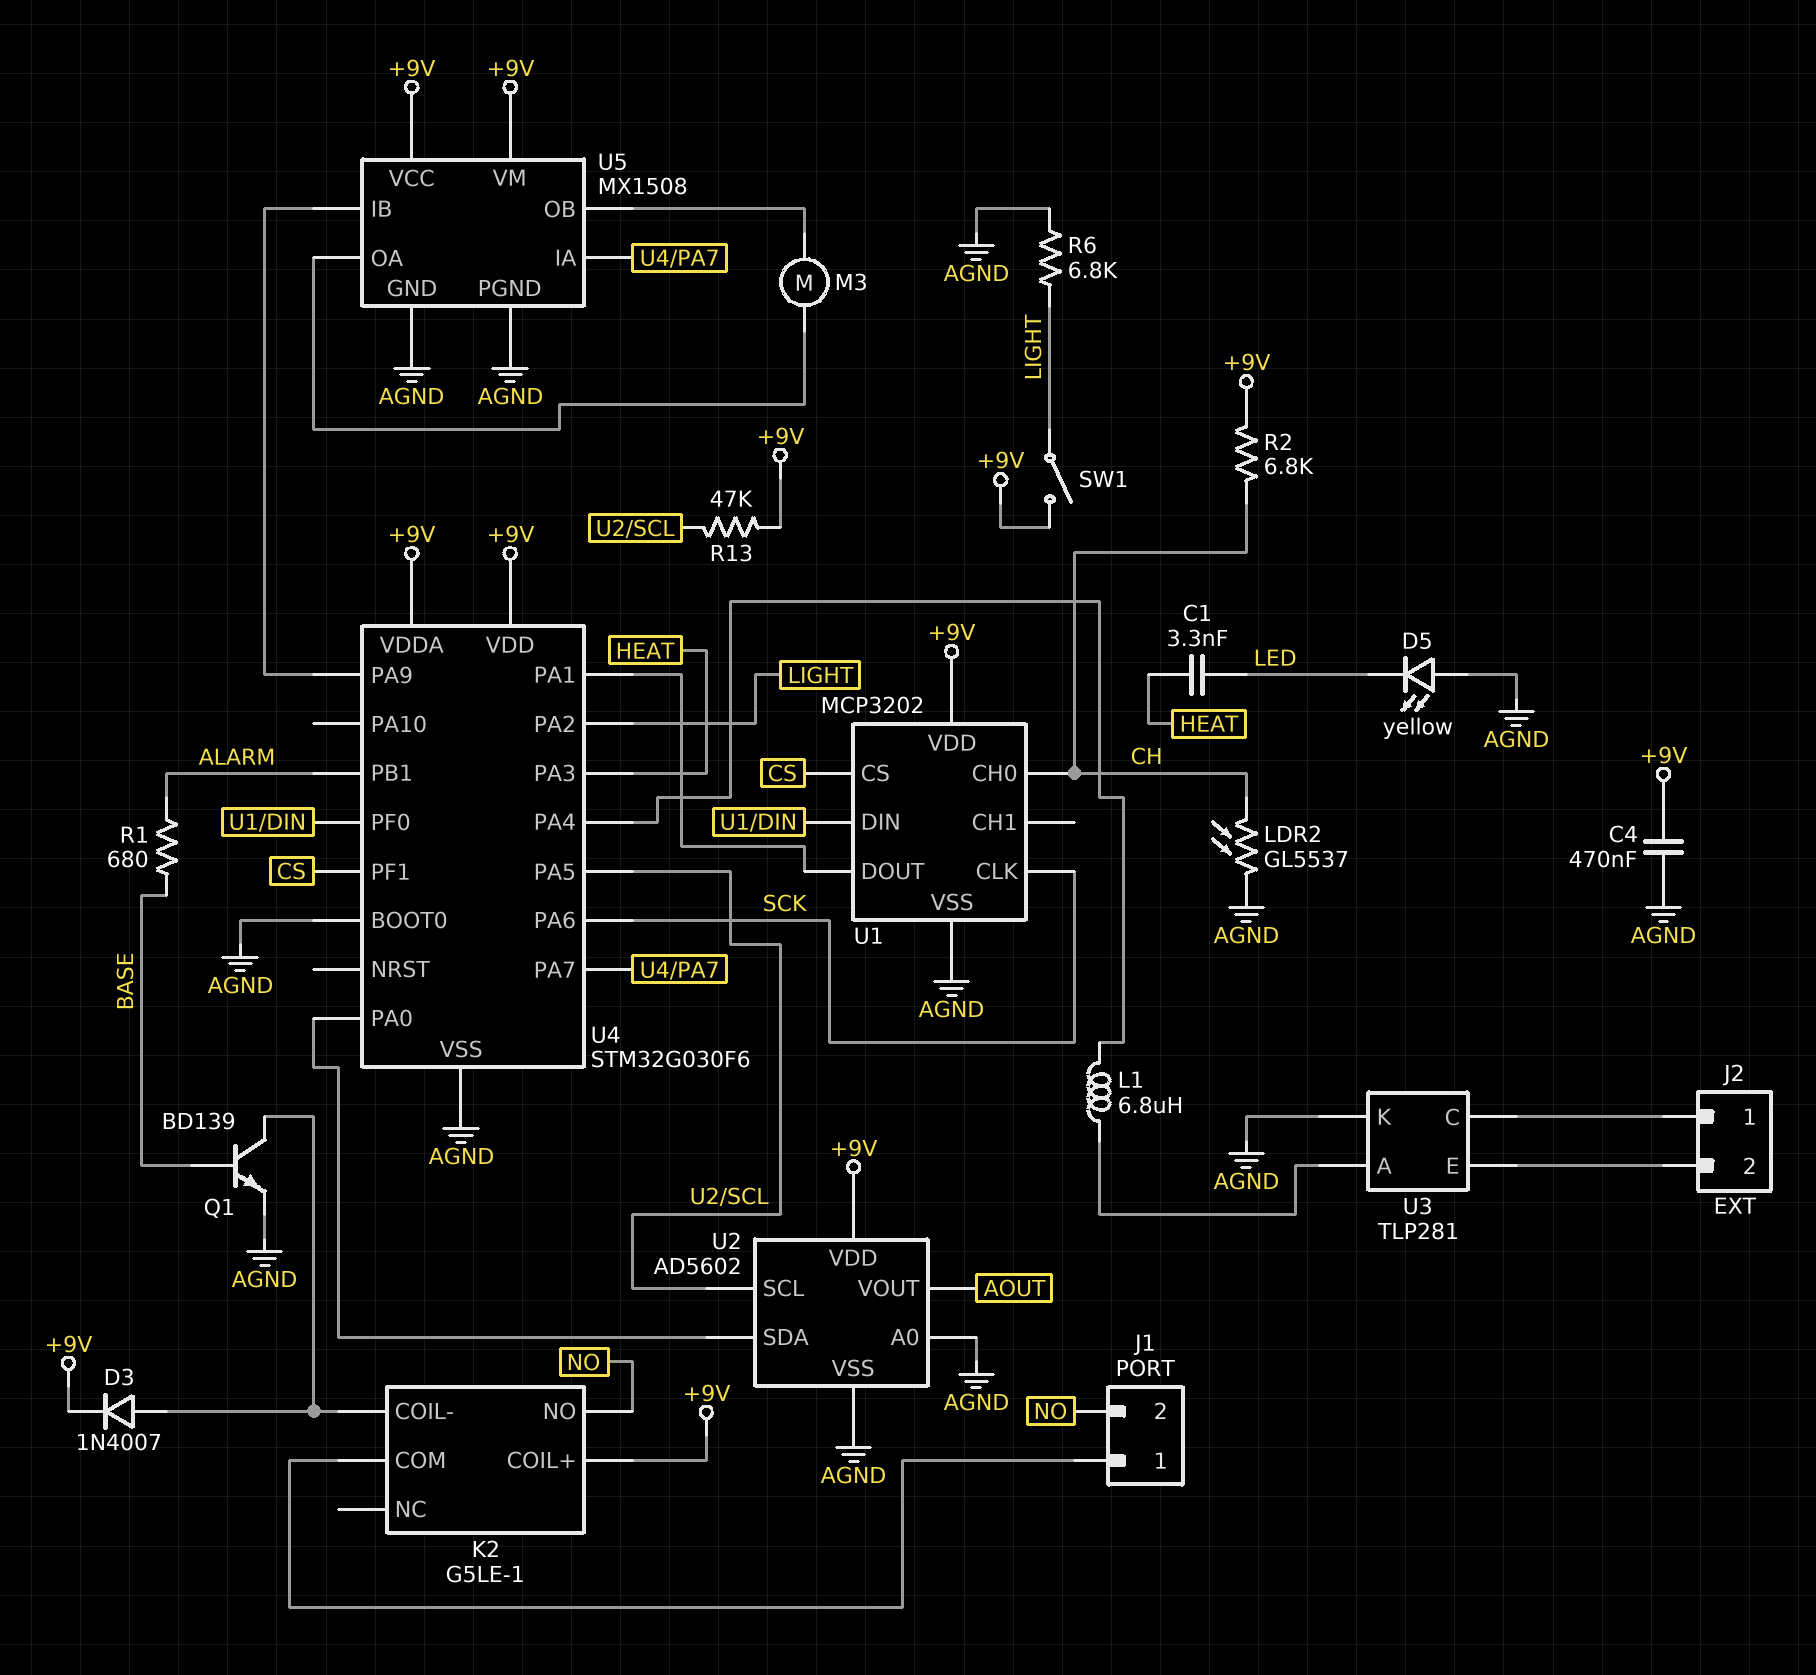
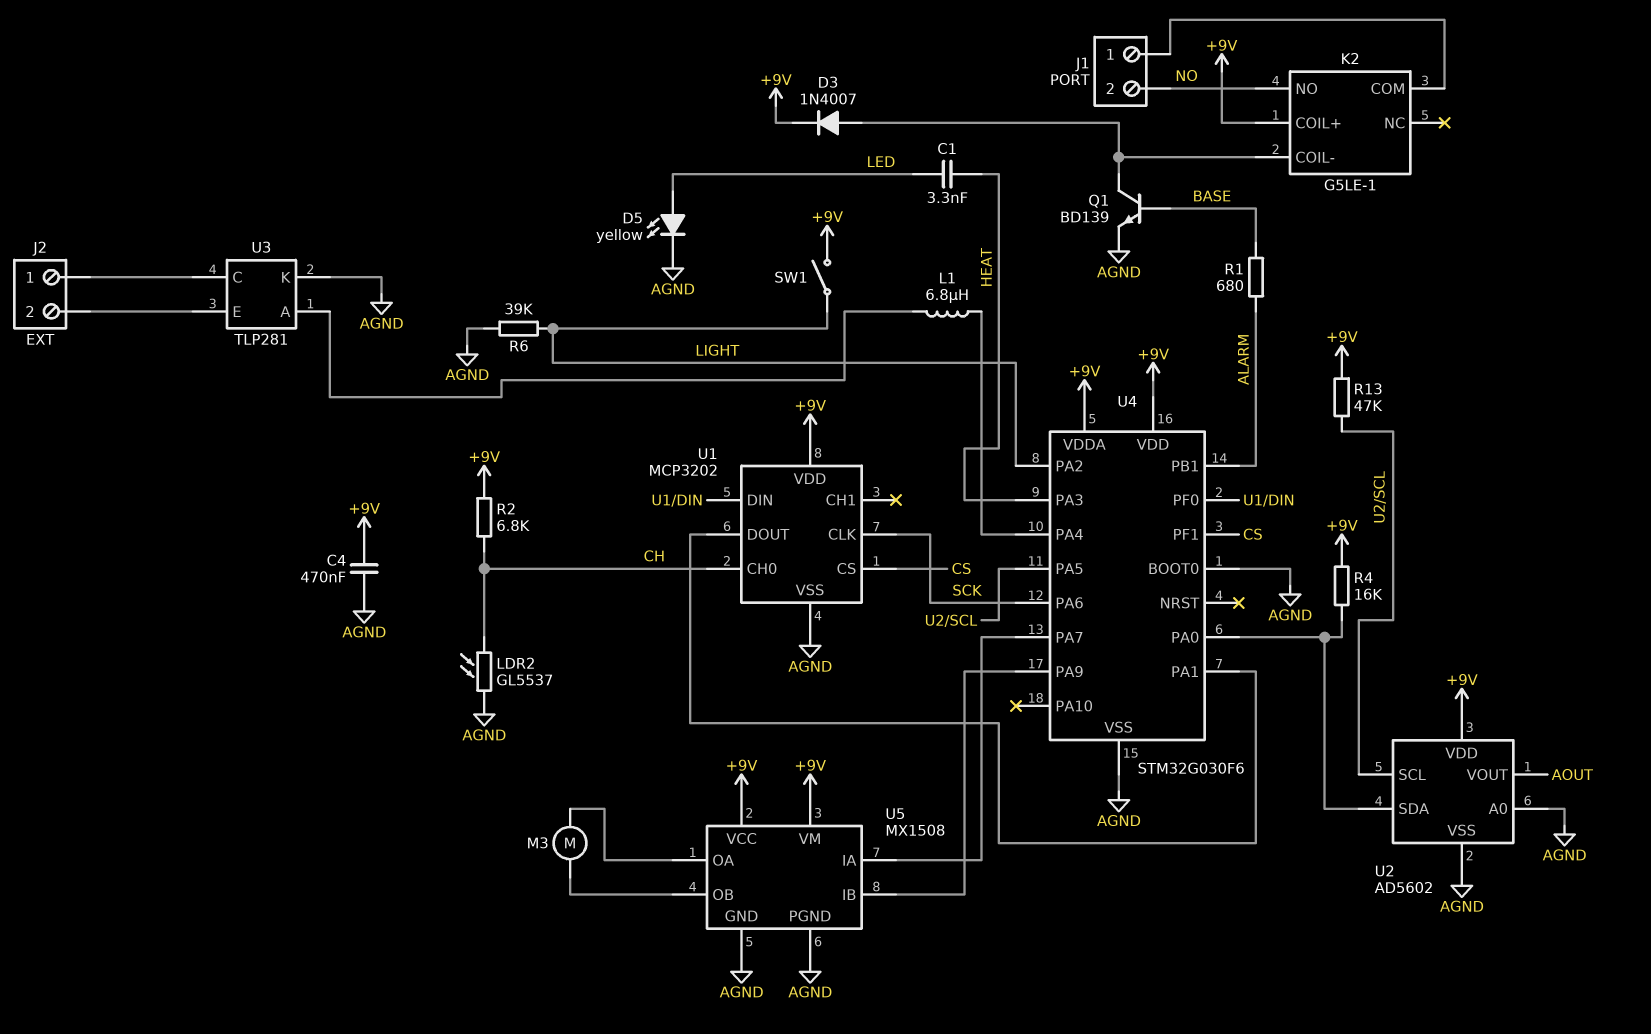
D5: LED yellow (A AGND, K LED) -> LED yellow (A LED, K AGND)
R4: none -> 16k (+9V, U2/SDA)
R6: 6.8k (AGND, LIGHT) -> 39k (AGND, LIGHT)

